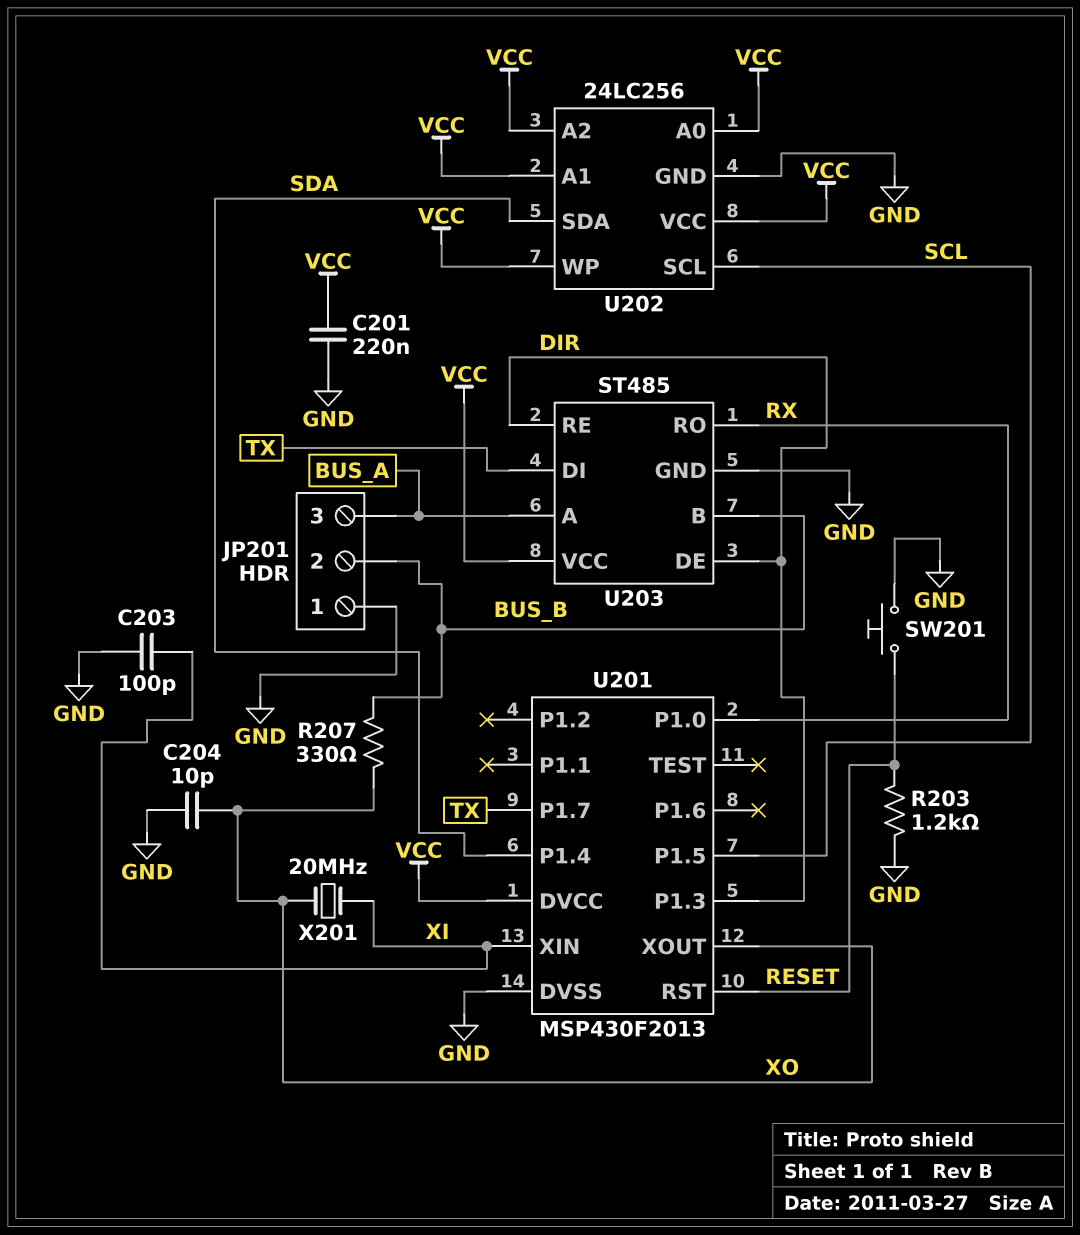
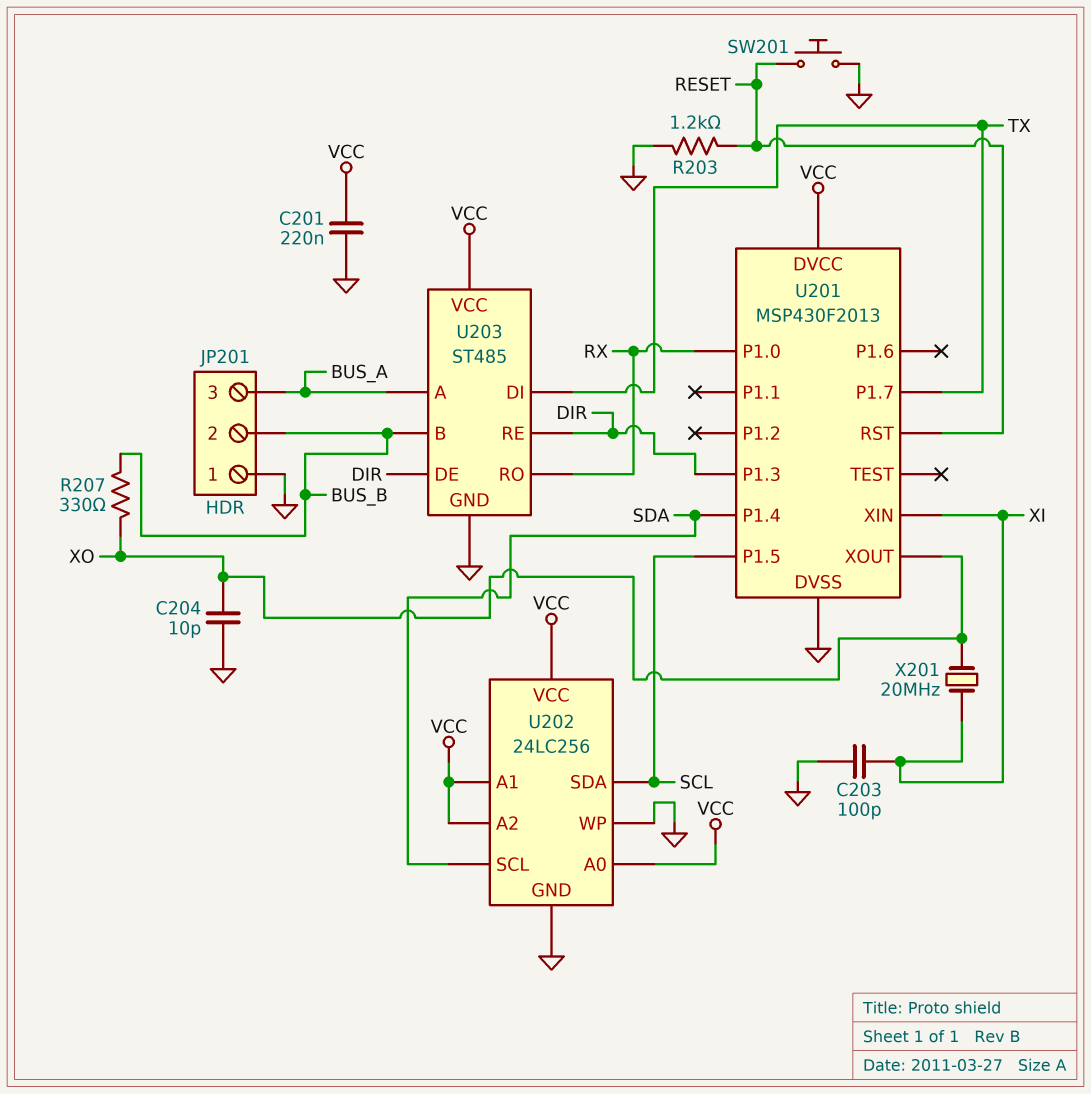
U202 pin SCL: SCL -> SDA
U202 pin SDA: SDA -> SCL
U202 pin WP: VCC -> GND

